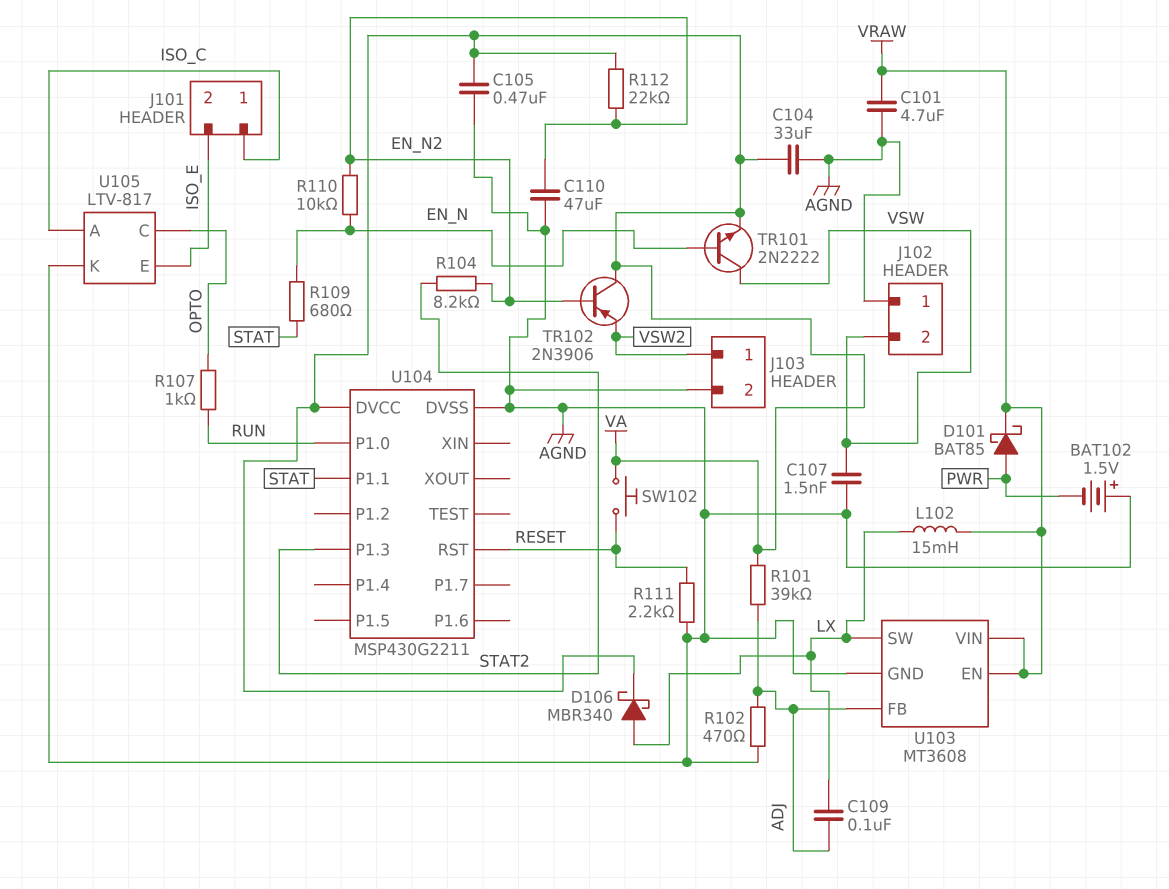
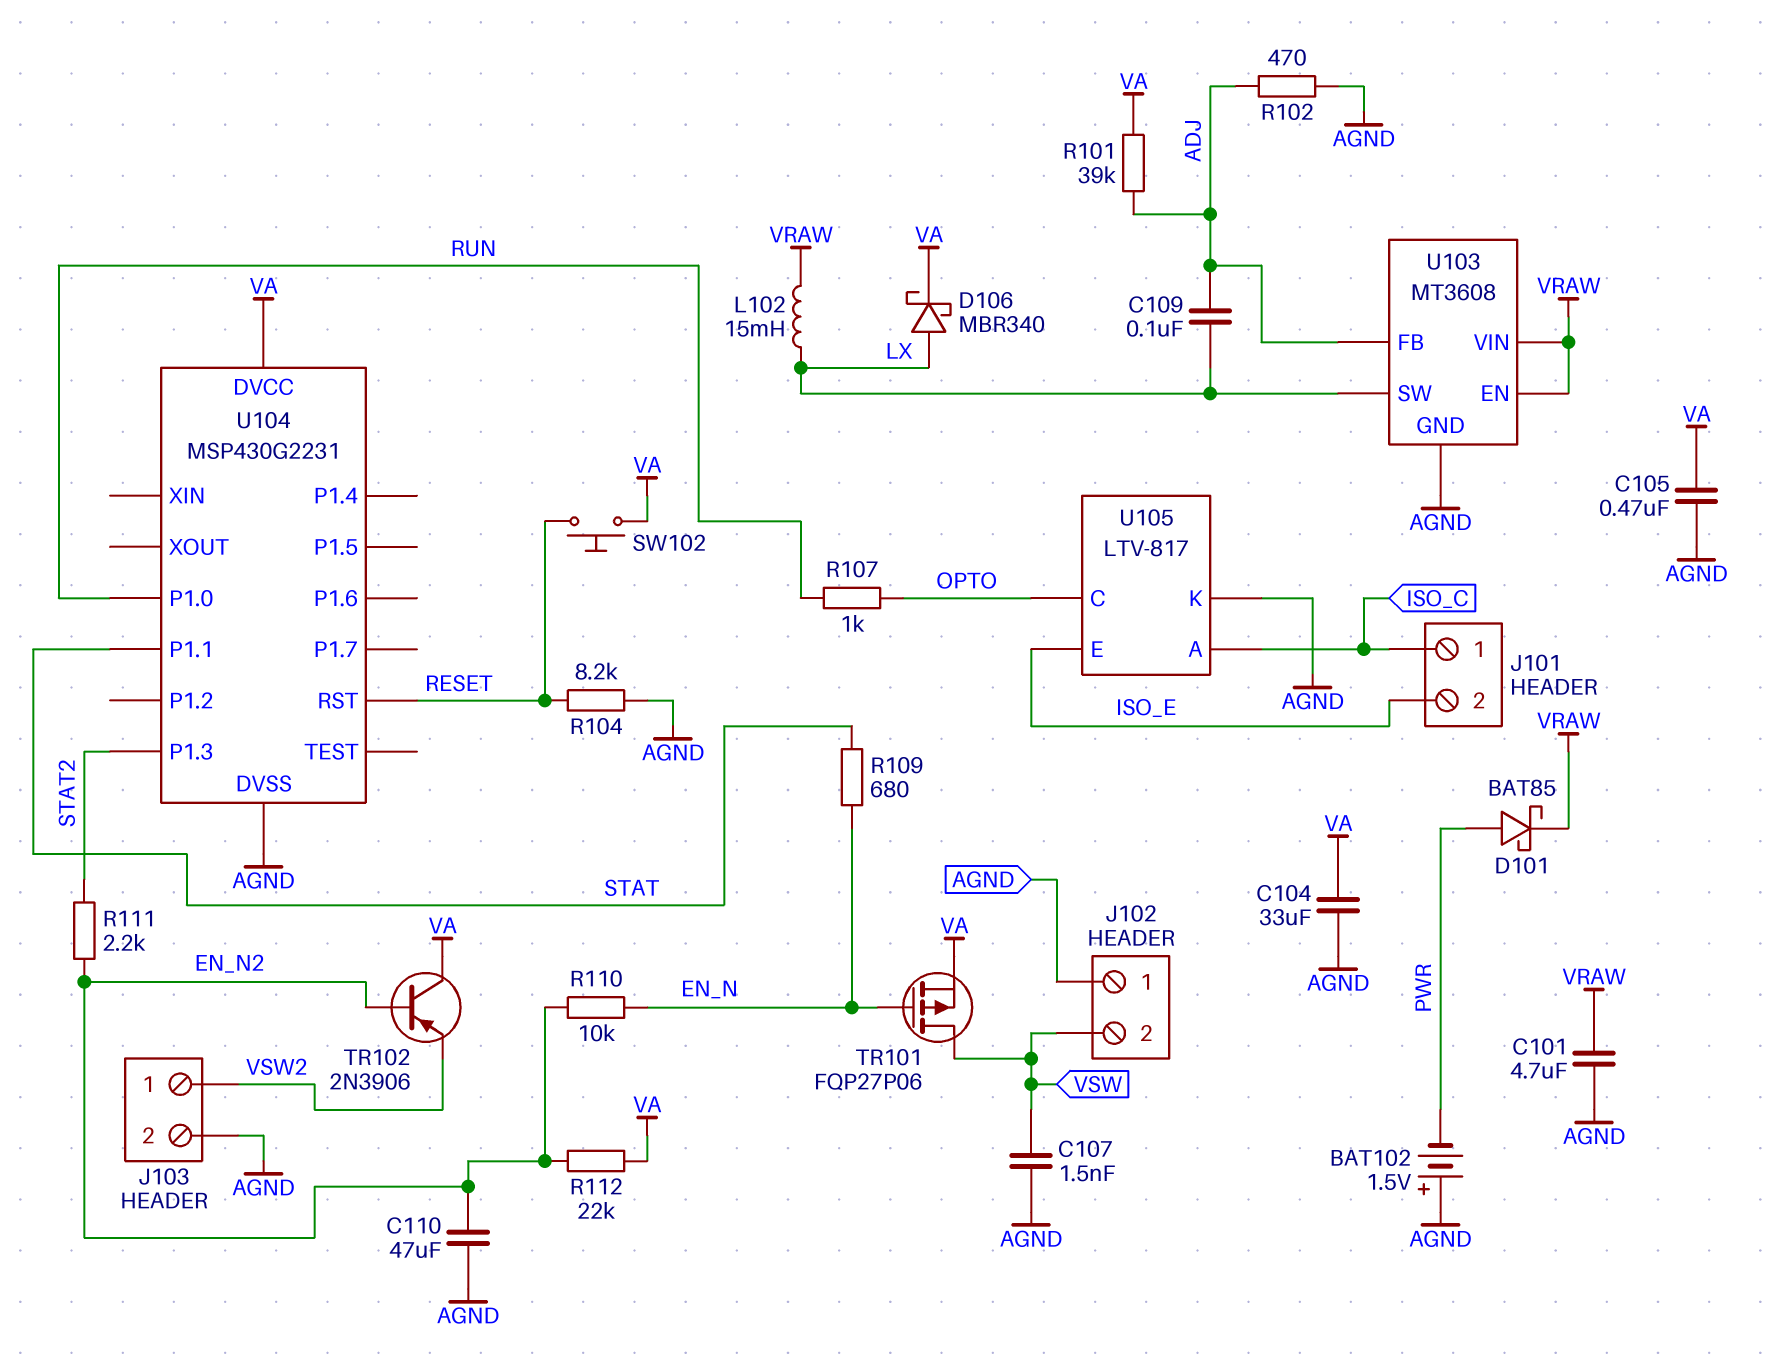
R104: 8.2k (EN_N2, STAT2) -> 8.2k (AGND, RESET)
R111: 2.2k (AGND, RESET) -> 2.2k (EN_N2, STAT2)
TR101: NPN 2N2222 (B EN_N, C VSW, E VA) -> PMOS FQP27P06 (G EN_N, D VSW, S VA)
U104: MSP430G2211 -> MSP430G2231

